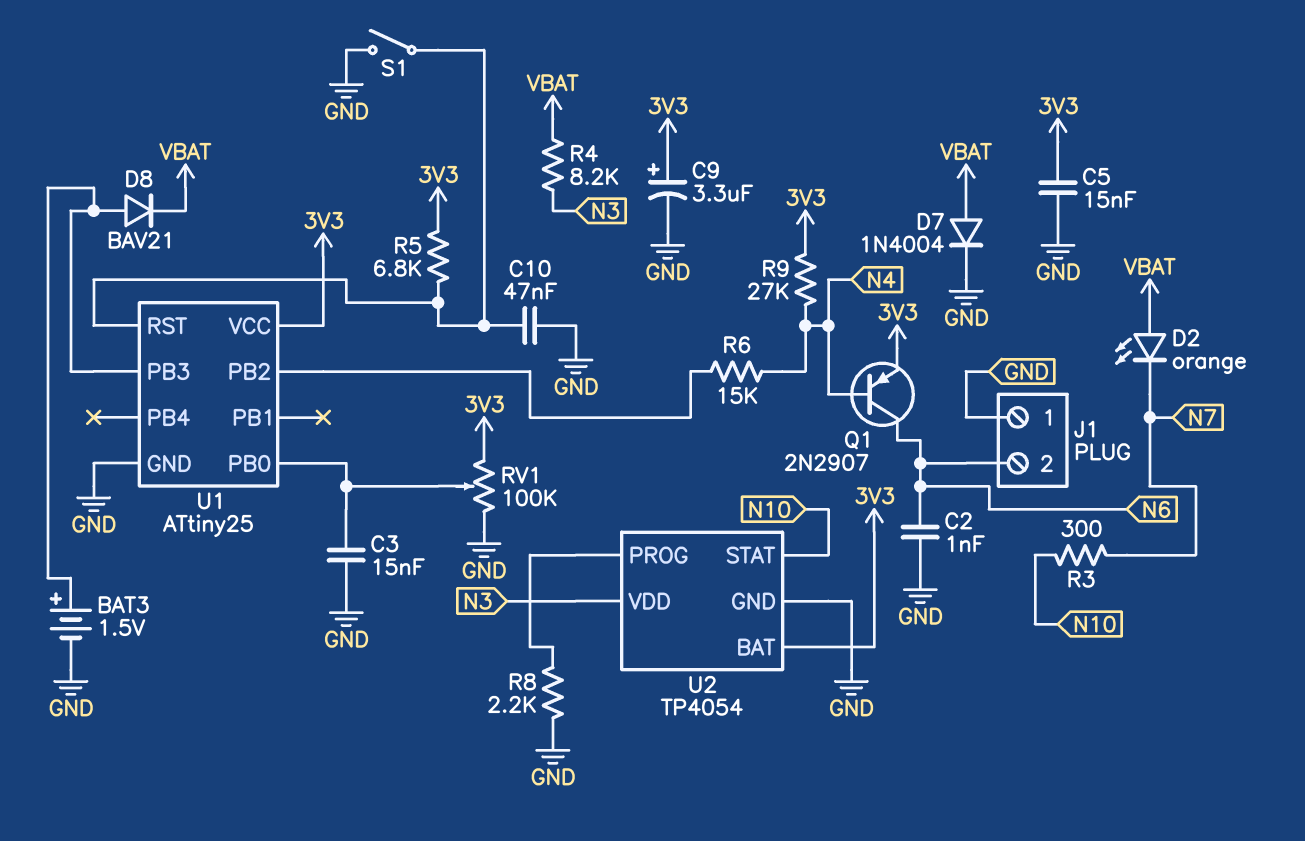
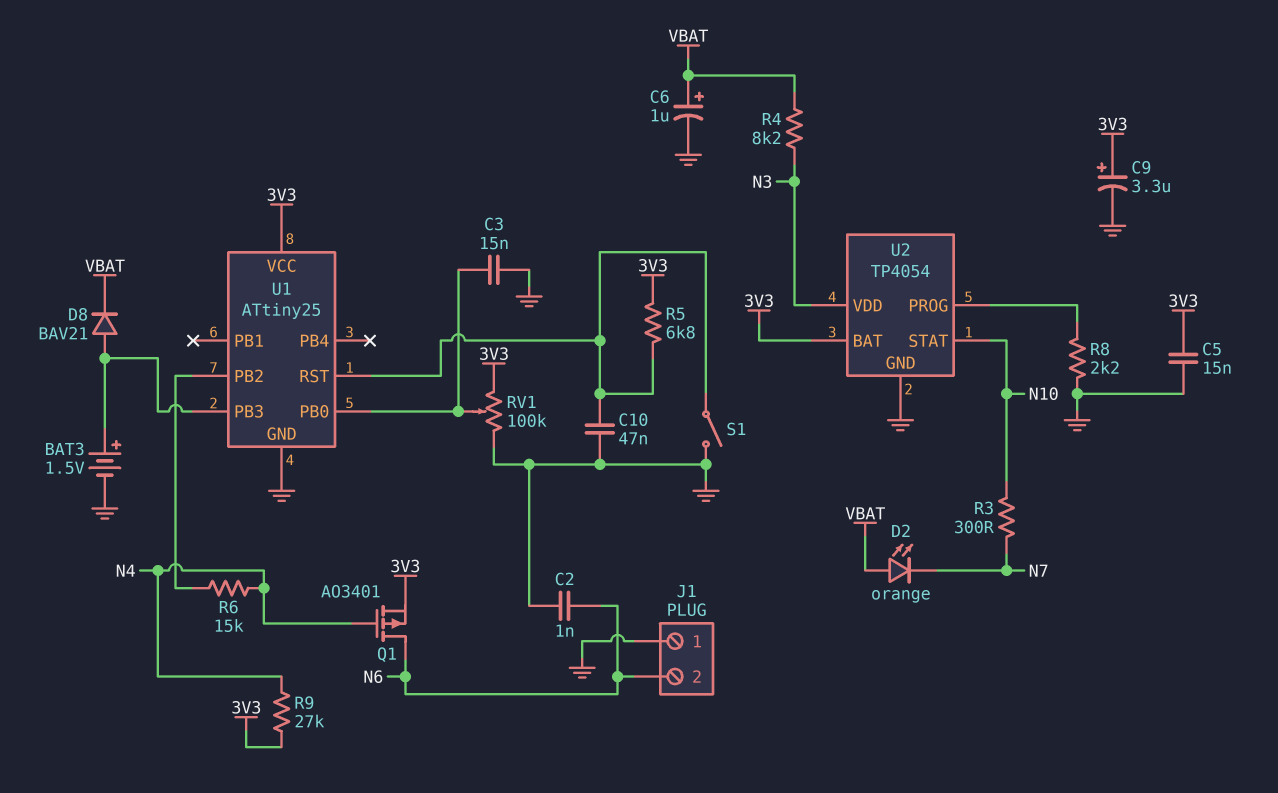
C6: none -> 1uF (plus VBAT, minus GND)
D7: diode 1N4004 (A VBAT, K GND) -> none
Q1: PNP 2N2907 (B N4, C N6, E 3V3) -> PMOS AO3401 (G N4, D N6, S 3V3)

